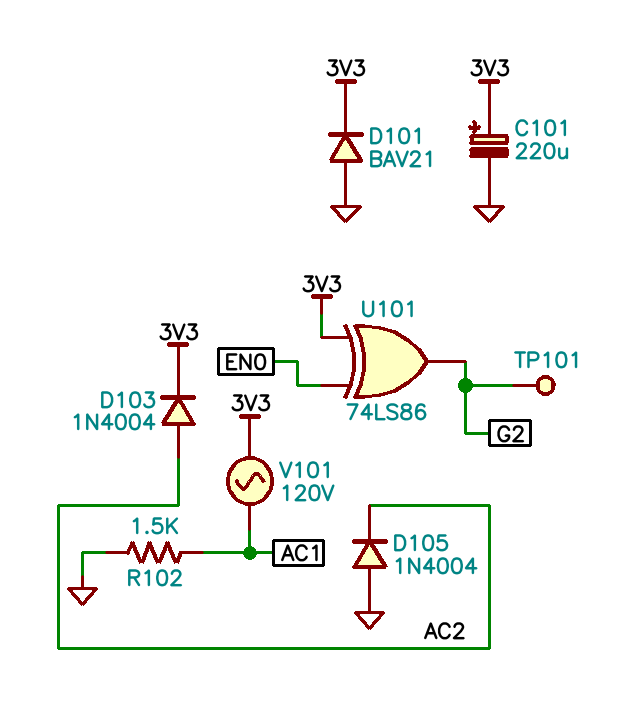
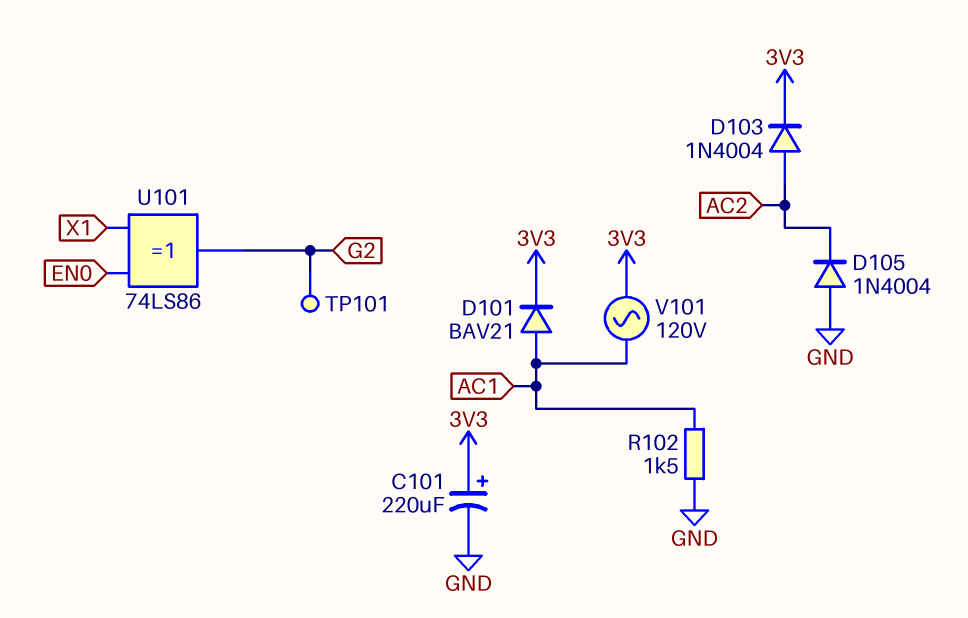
D101: diode BAV21 (A GND, K 3V3) -> diode BAV21 (A AC1, K 3V3)
U101: XOR 74LS86 (in 3V3, in EN0, out G2) -> XOR 74LS86 (in EN0, in X1, out G2)

